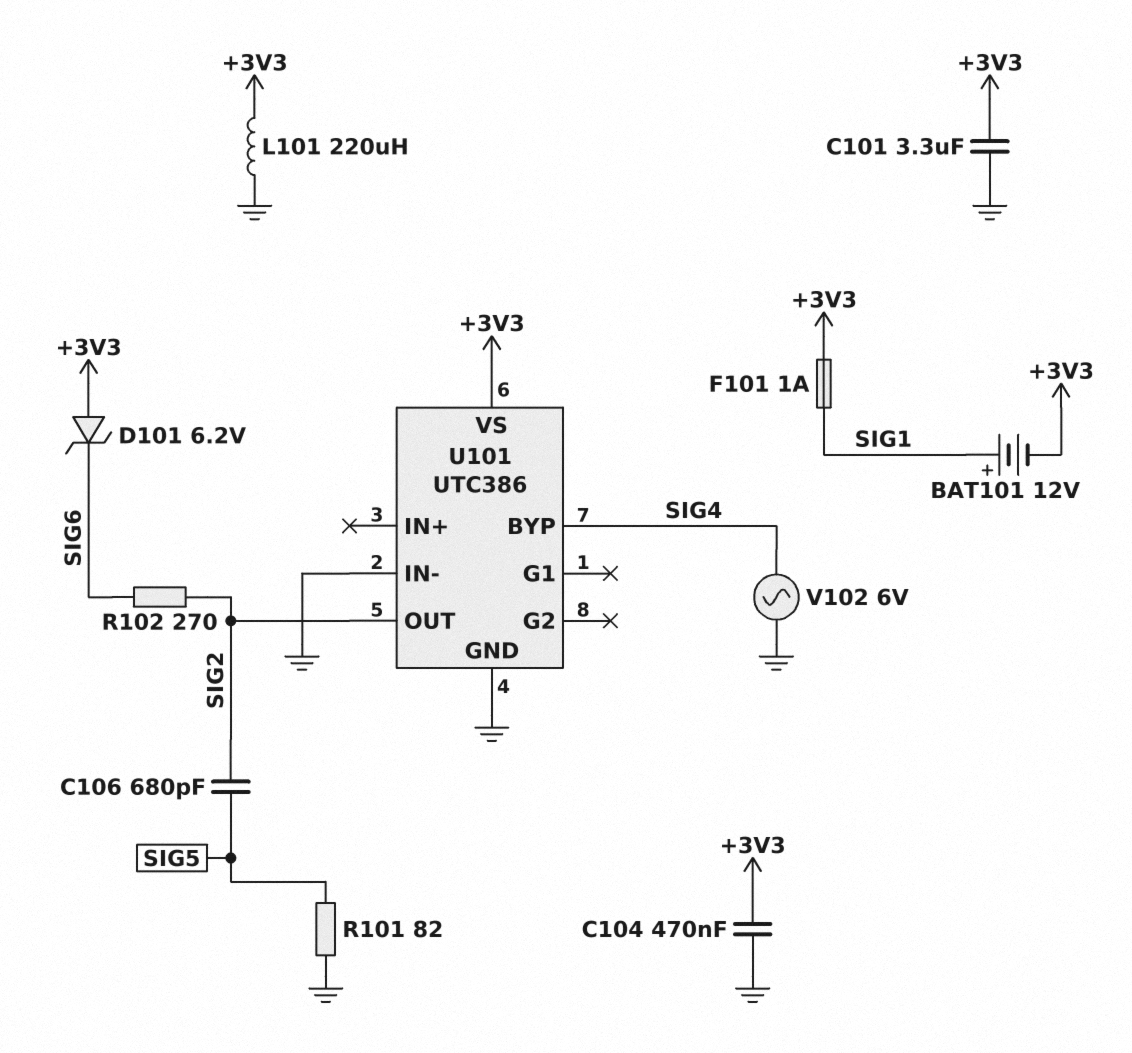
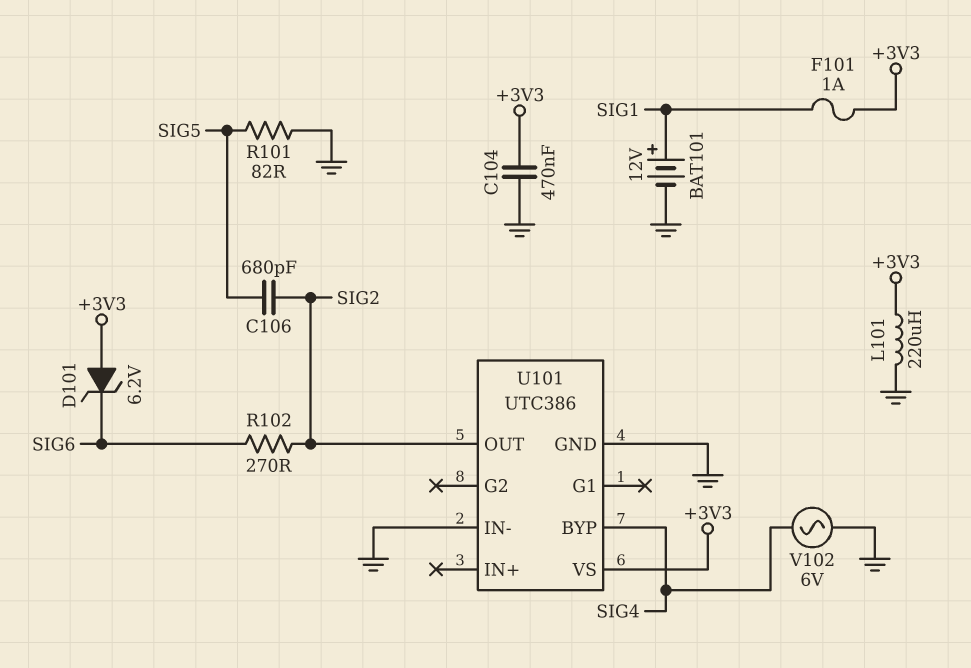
BAT101: 12V (plus SIG1, minus +3V3) -> 12V (plus SIG1, minus GND)
C101: 3.3uF (+3V3, GND) -> none

